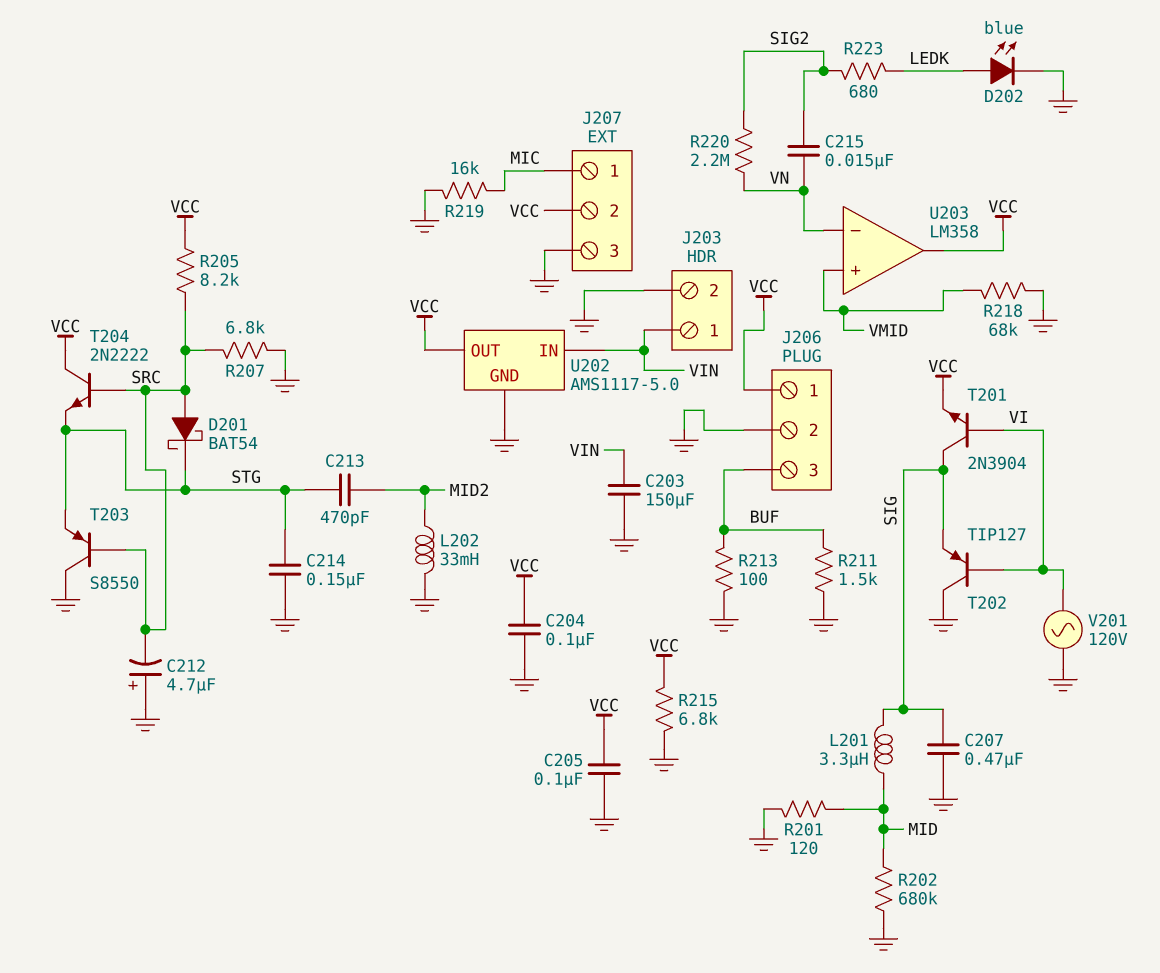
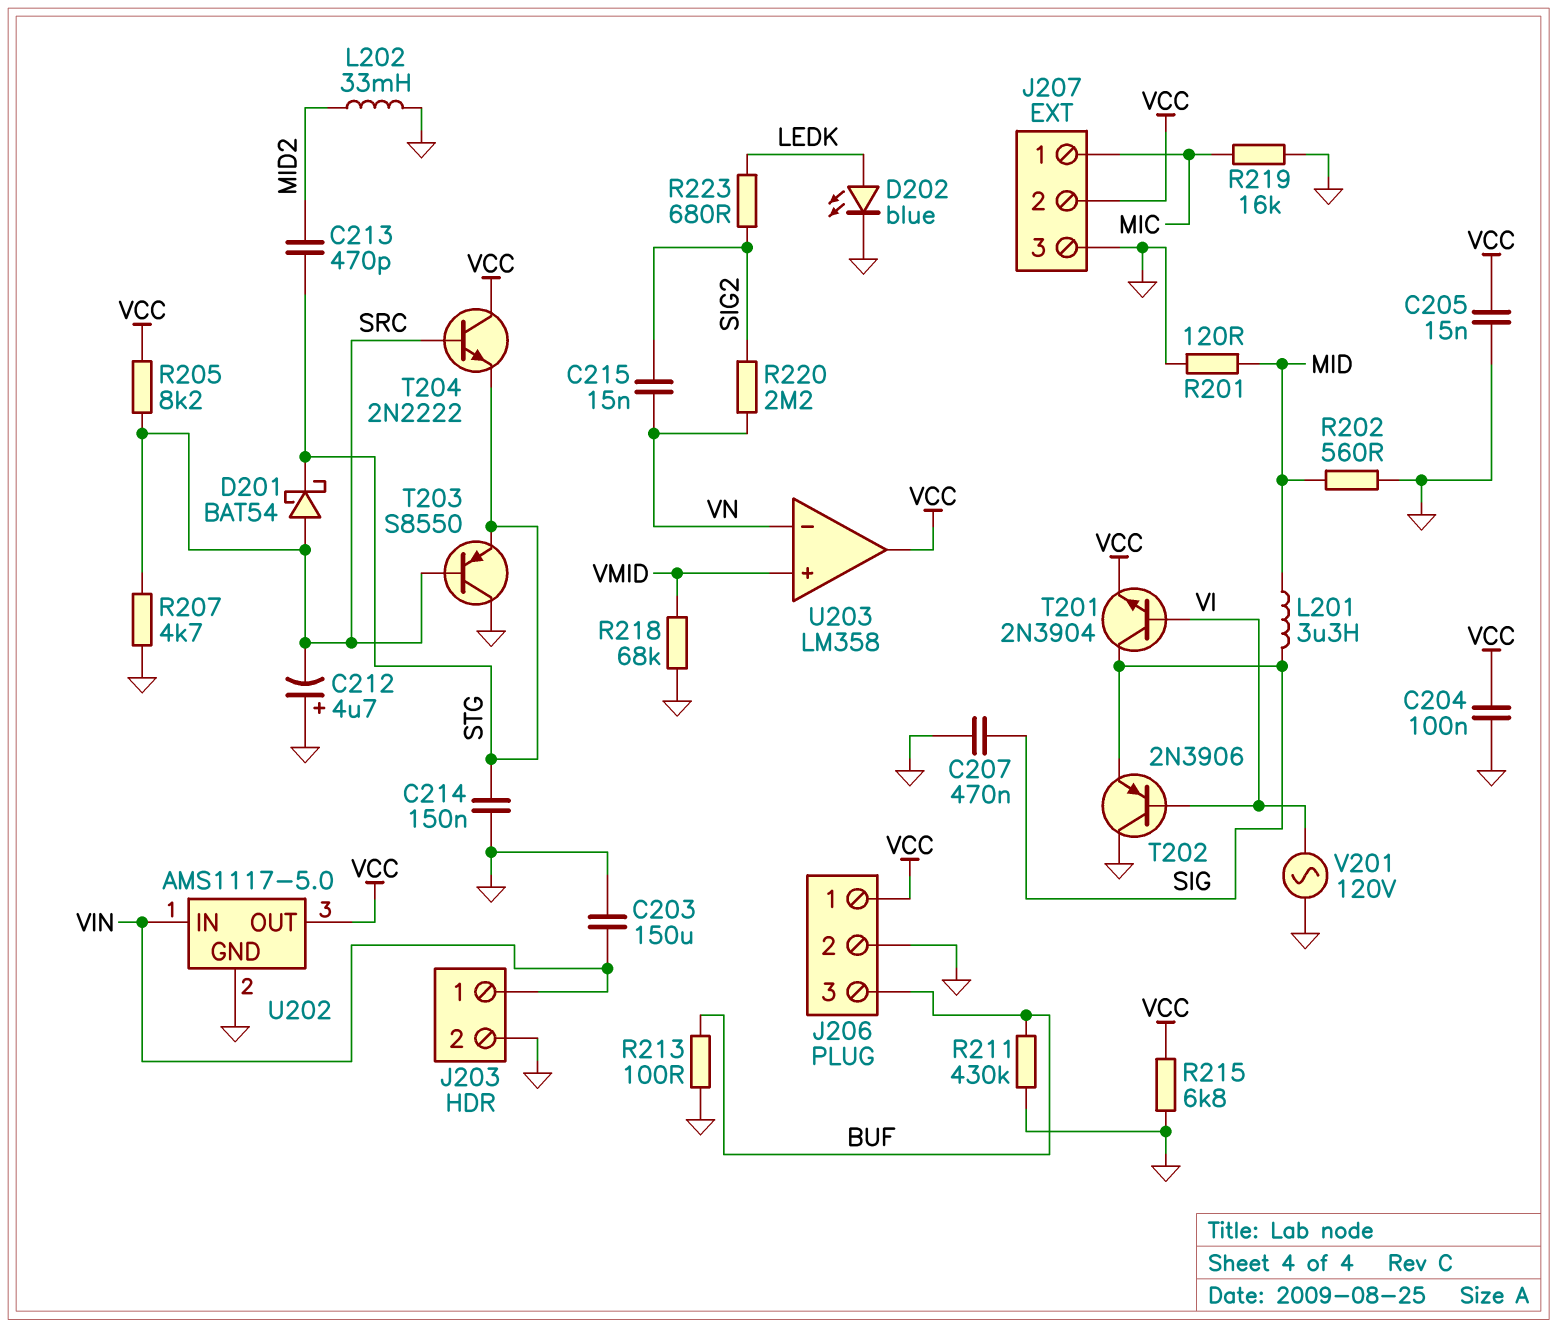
C205: 100nF (GND, VCC) -> 15nF (GND, VCC)
R202: 680k (GND, MID) -> 560 (GND, MID)
R207: 6.8k (GND, SRC) -> 4.7k (GND, SRC)
R211: 1.5k (BUF, GND) -> 430k (BUF, GND)
T202: PNP TIP127 (B VI, C GND, E SIG) -> PNP 2N3906 (B VI, C GND, E SIG)

